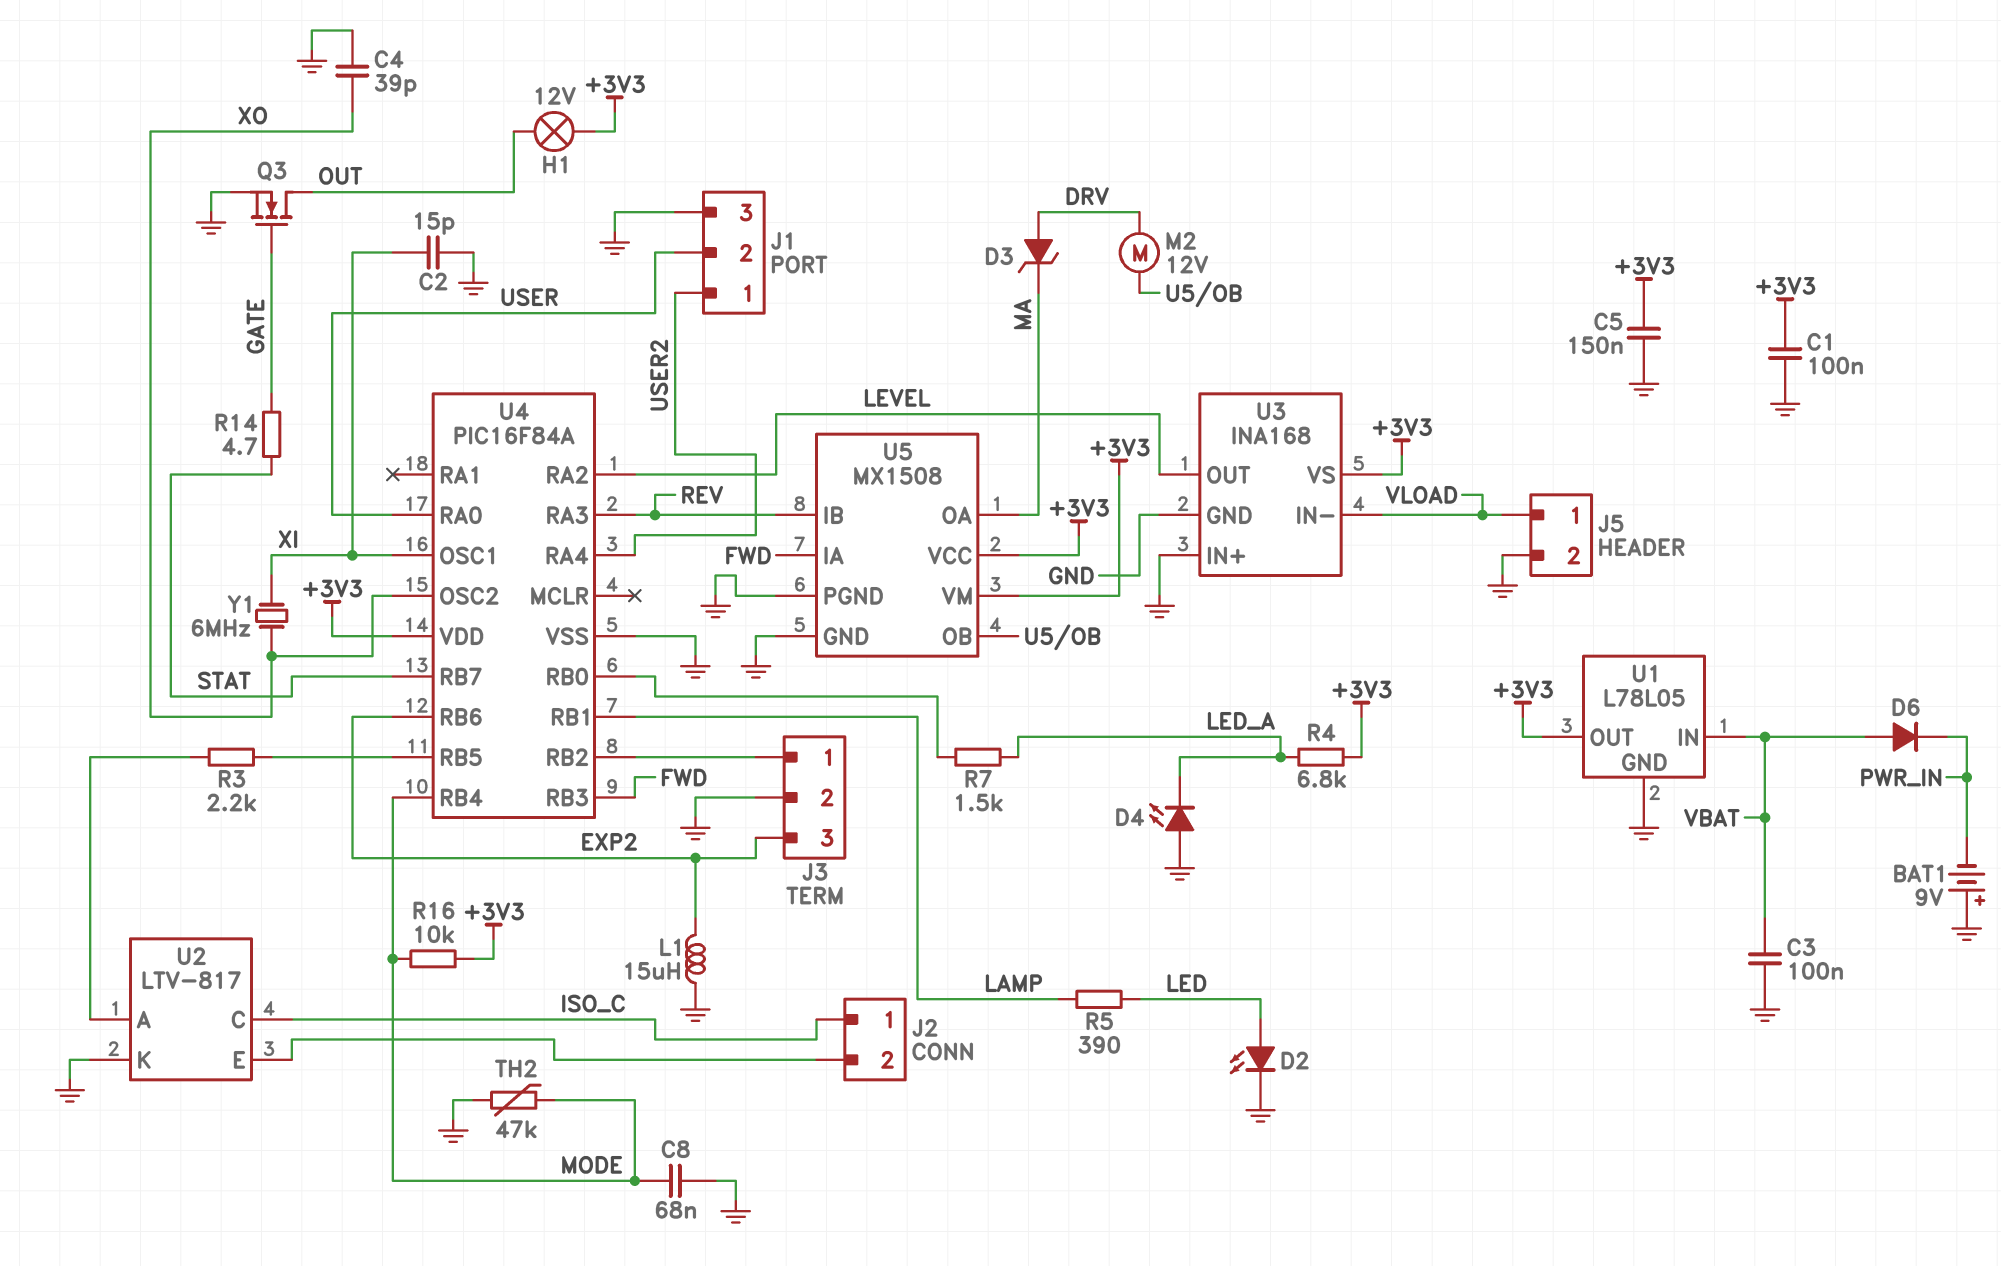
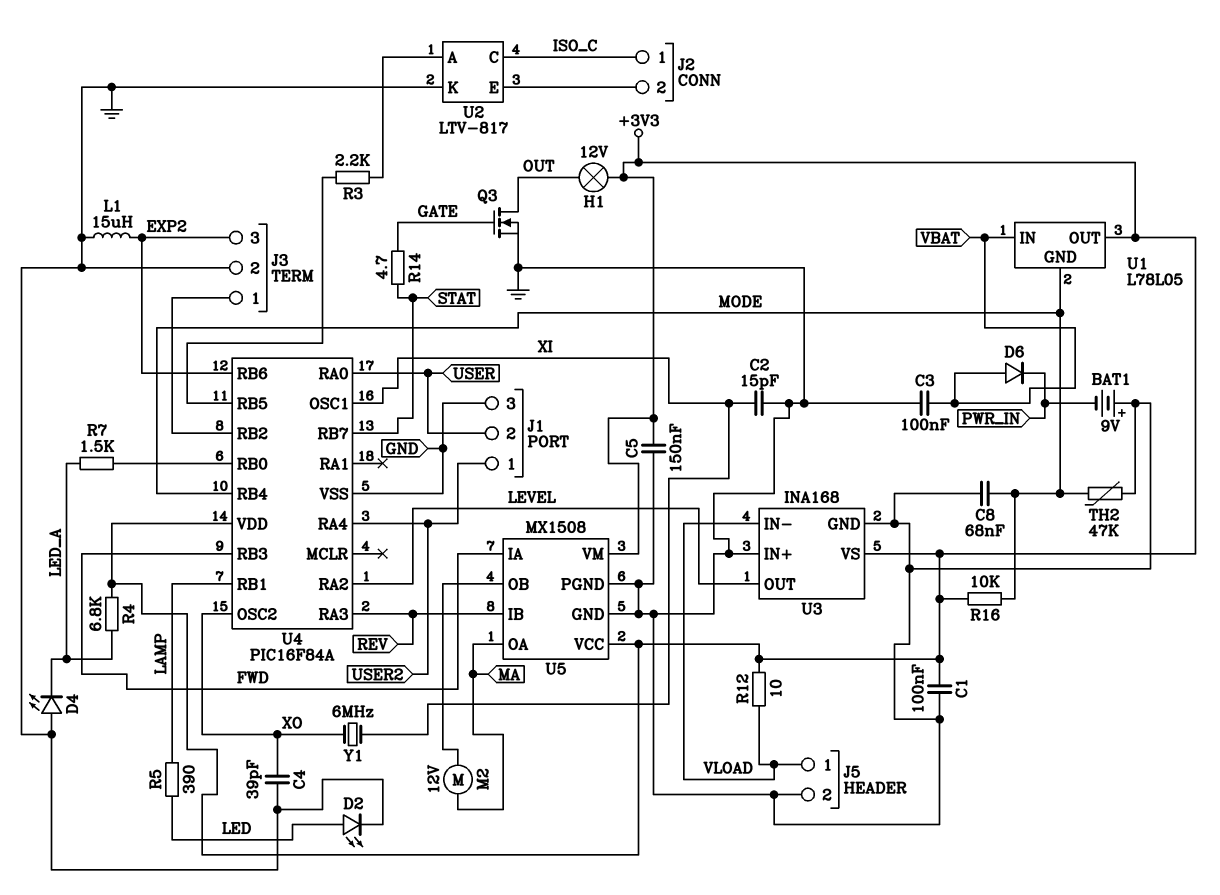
D3: zener (A DRV, K MA) -> none
M2: motor 12V (DRV, U5/OB) -> motor 12V (MA, U5/OB)
R12: none -> 10 (+3V3, VLOAD)
U1 pin GND: GND -> MODE

